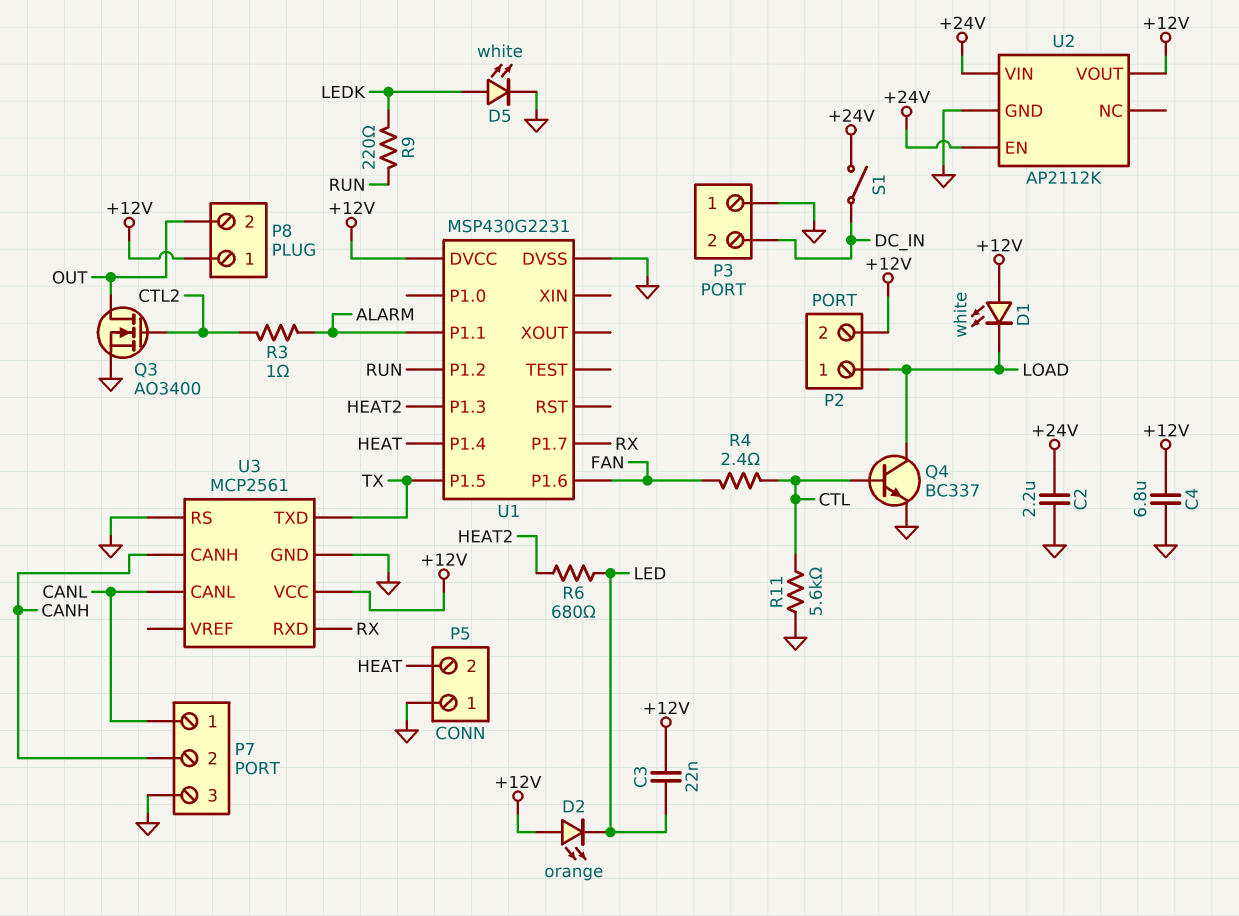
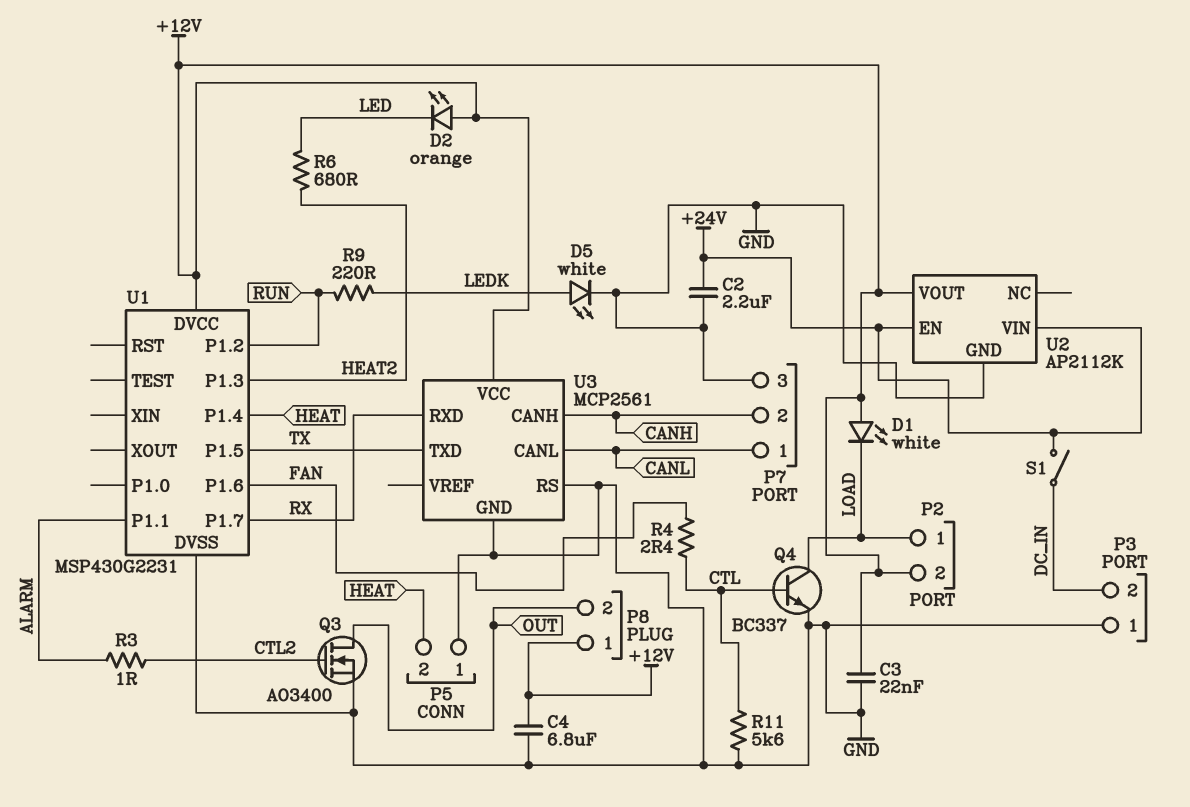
C3: 22nF (+12V, LED) -> 22nF (+12V, GND)

